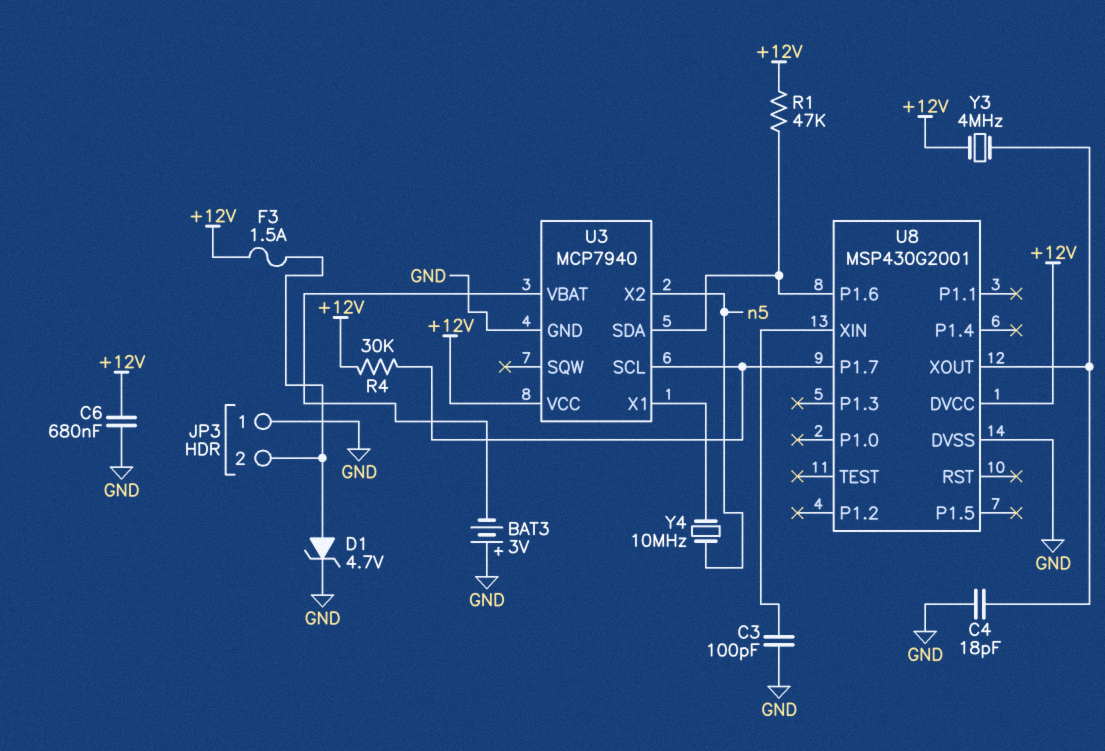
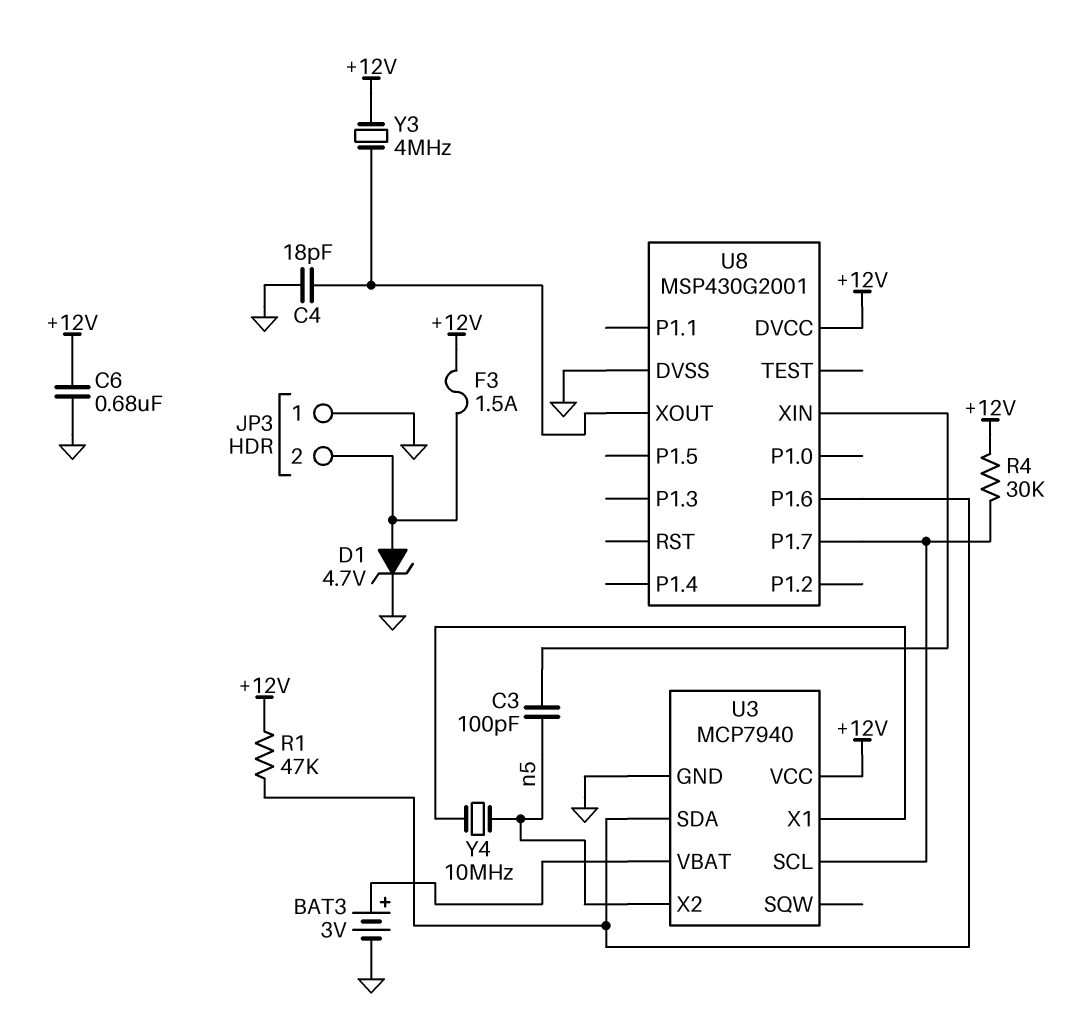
BAT3: 3V (plus GND, minus U3/VBAT) -> 3V (plus U3/VBAT, minus GND)
C3: 100pF (GND, U8/XIN) -> 100pF (U8/XIN, n5)

